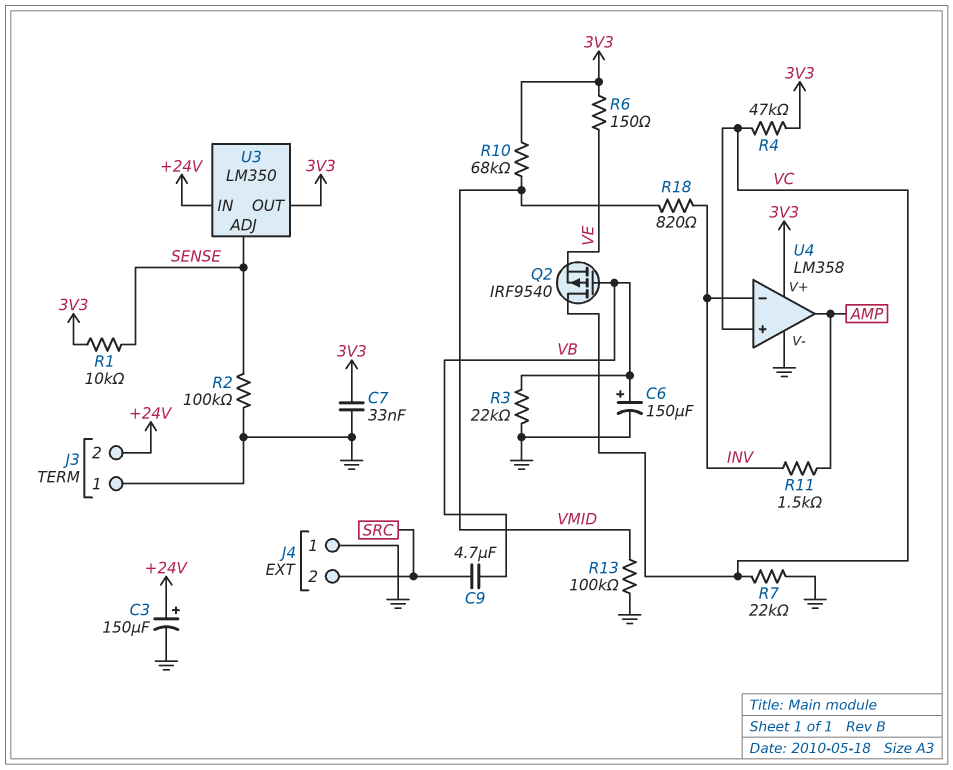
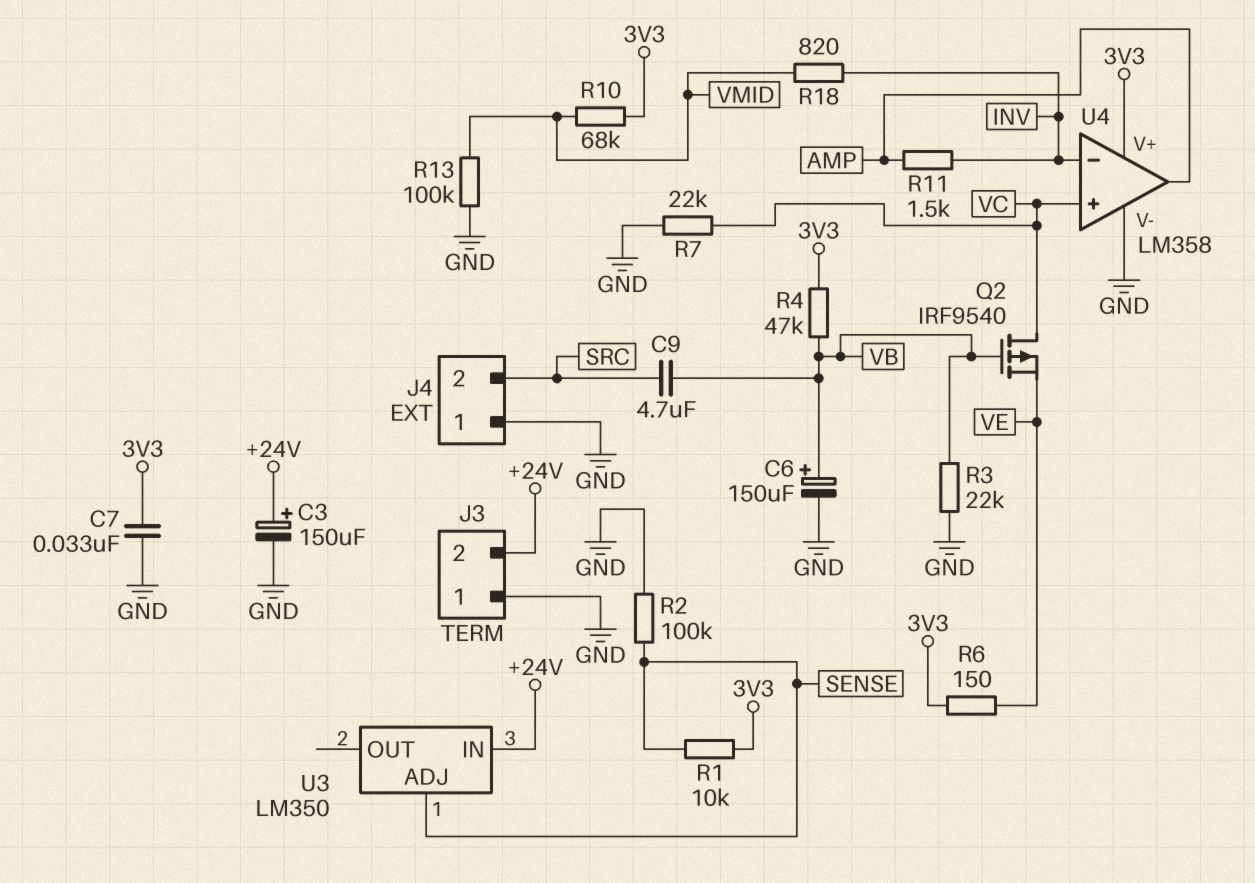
R4: 47k (3V3, VC) -> 47k (3V3, VB)
U3 pin OUT: 3V3 -> none

